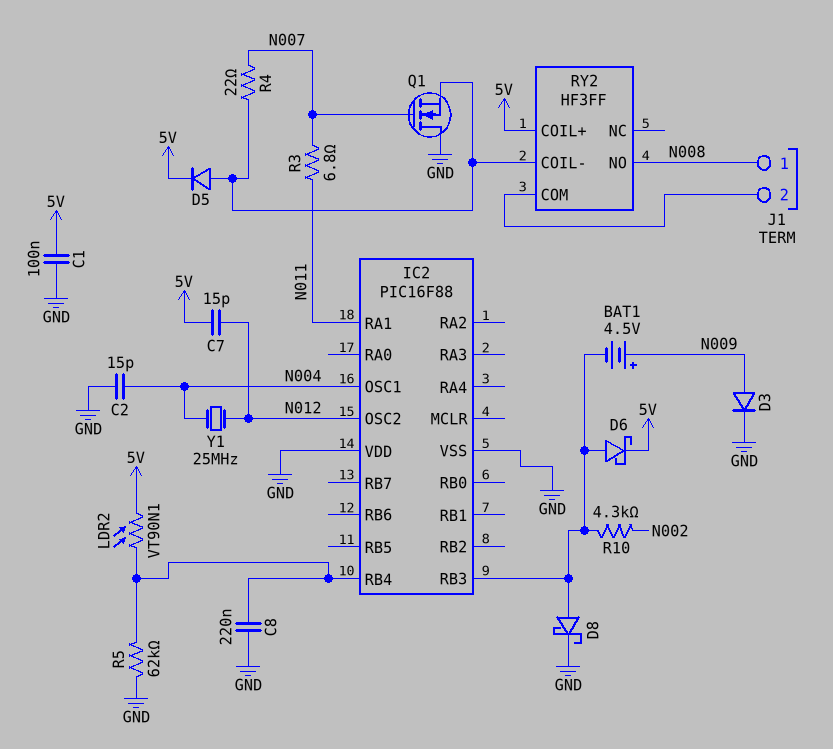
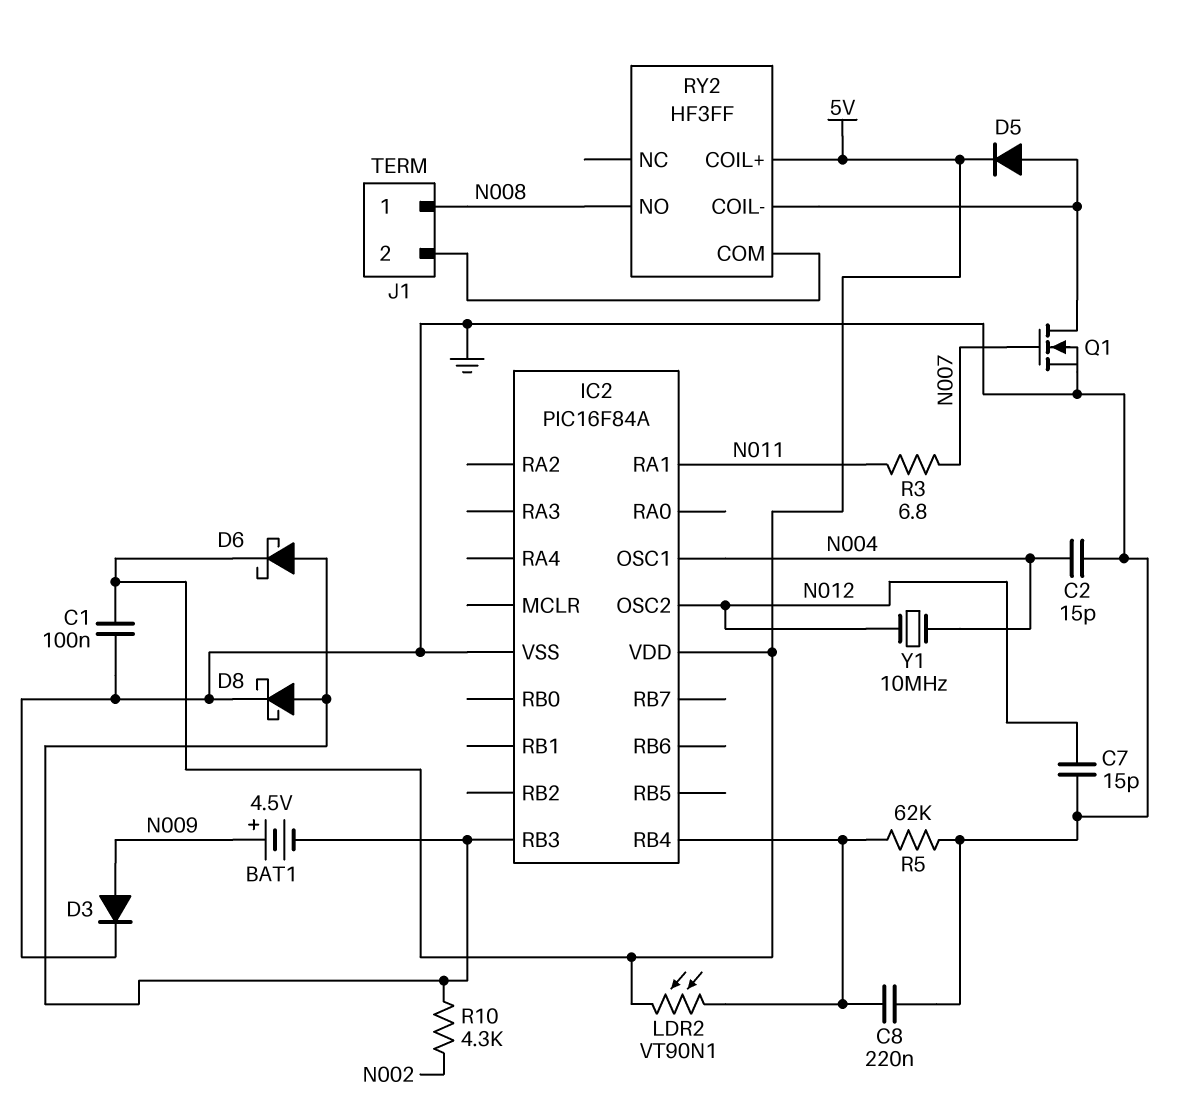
C7: 15pF (5V, N012) -> 15pF (GND, N012)
IC2: PIC16F88 -> PIC16F84A
IC2 pin VDD: GND -> 5V
Q1: NMOS (G N007, D GND, S RY2/COIL-) -> NMOS (G N007, D RY2/COIL-, S GND)
R4: 22 (N007, RY2/COIL-) -> none
Y1: 25MHz (N004, N012) -> 10MHz (N004, N012)

